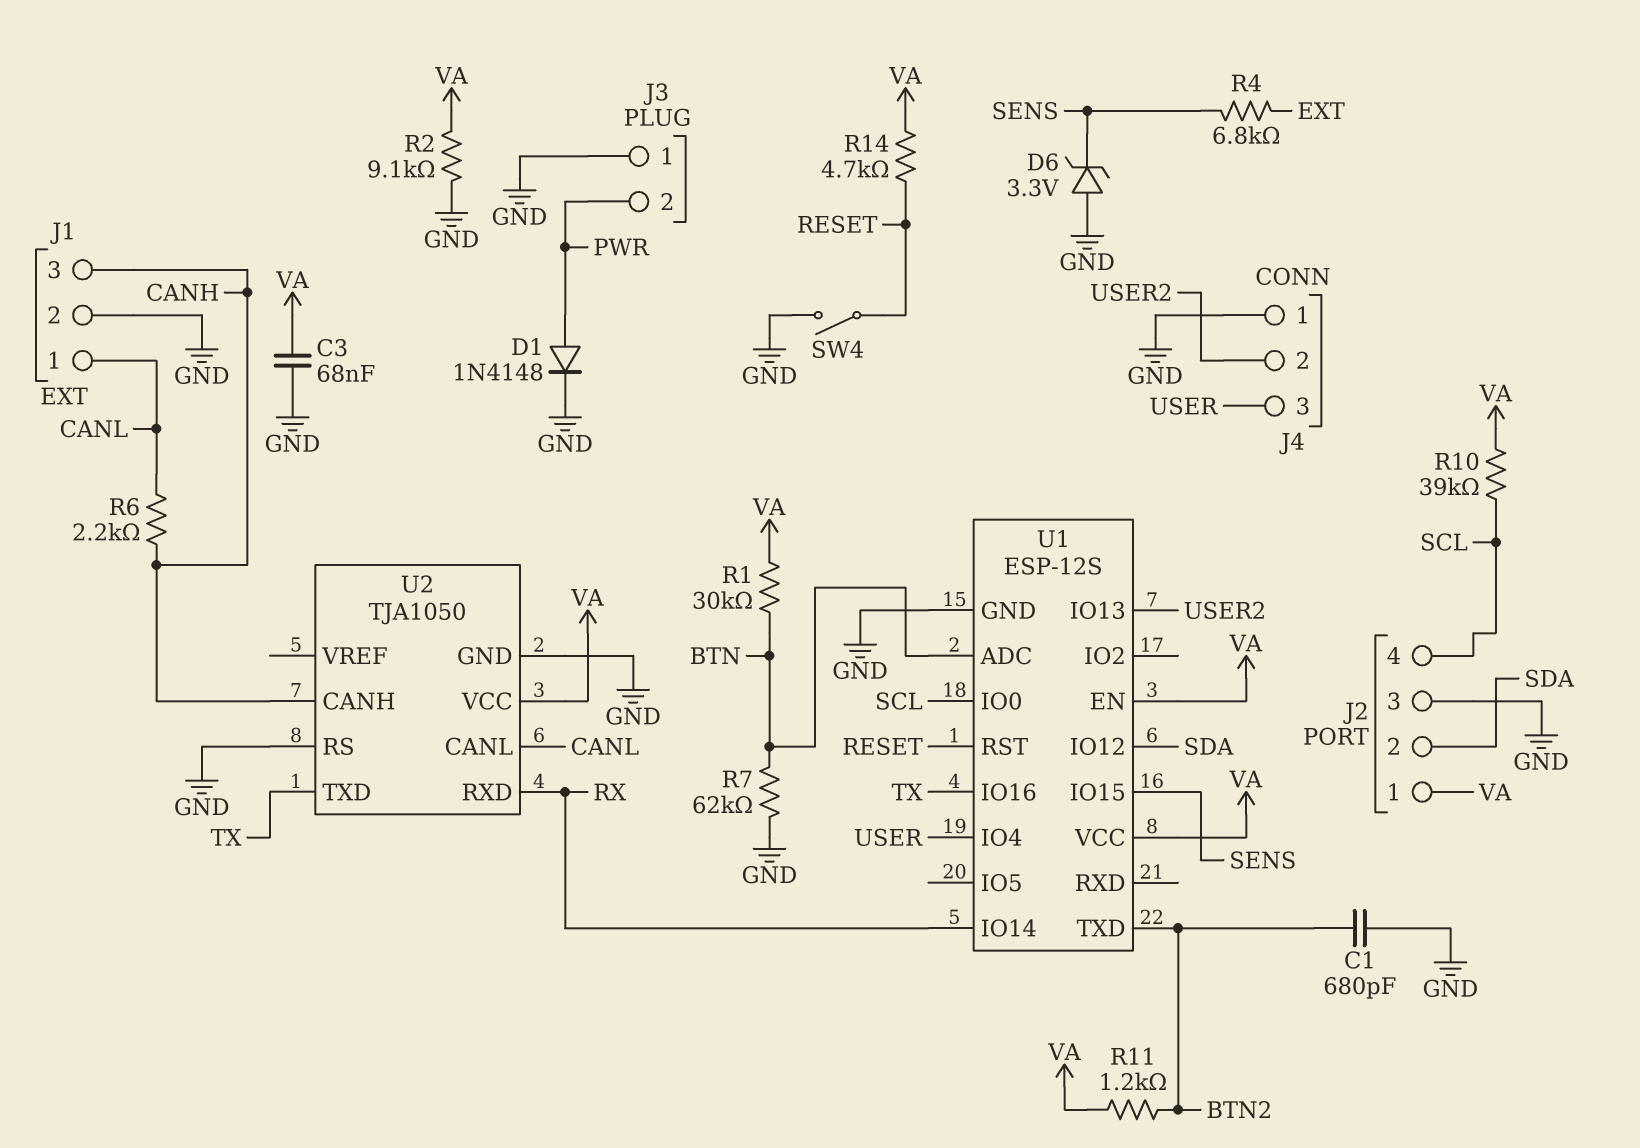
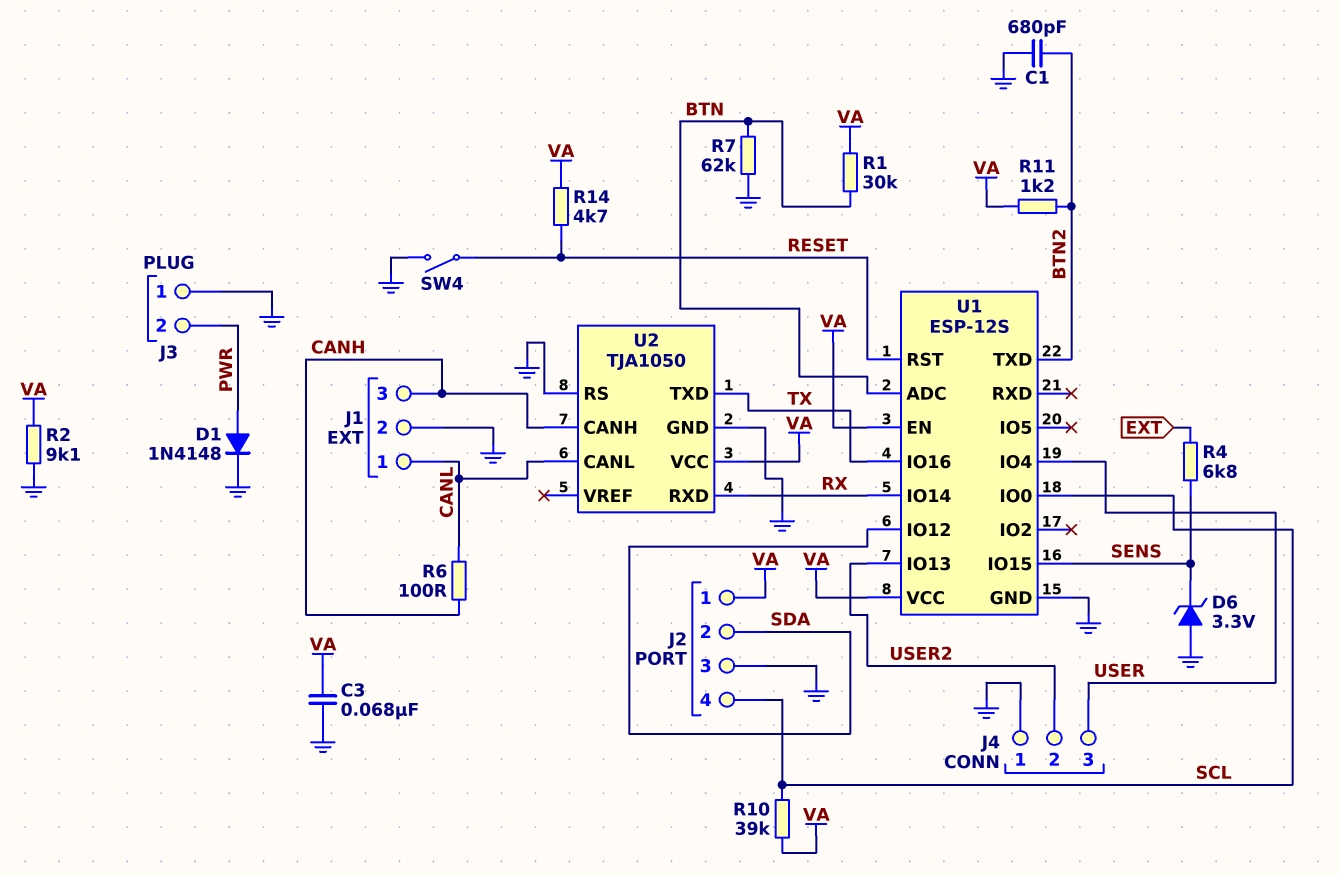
R6: 2.2k (CANH, CANL) -> 100 (CANH, CANL)

